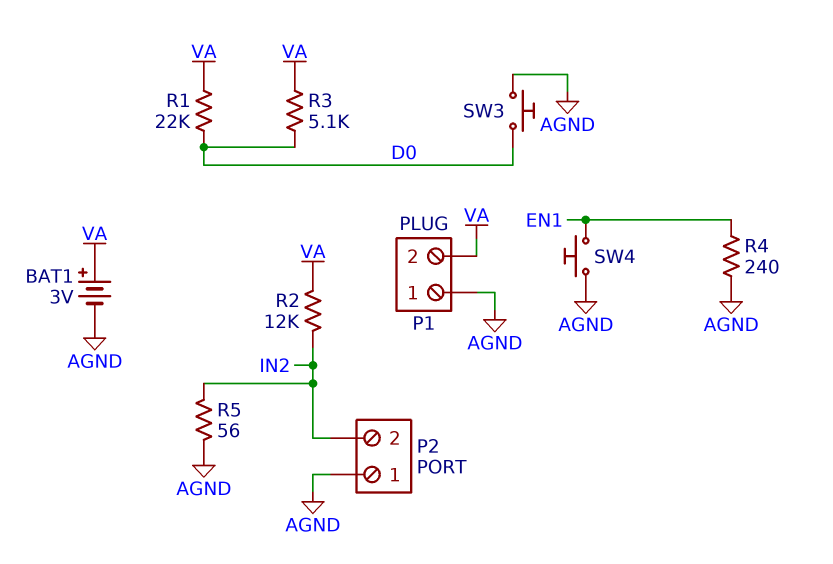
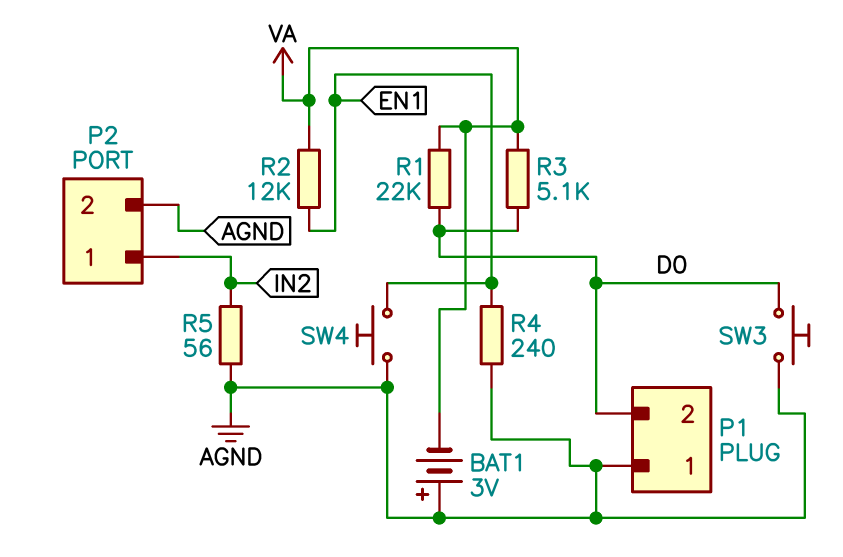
BAT1: 3V (plus VA, minus AGND) -> 3V (plus AGND, minus VA)
P1 pin 2: VA -> D0
P2 pin 1: AGND -> IN2
P2 pin 2: IN2 -> AGND
R2: 12k (IN2, VA) -> 12k (EN1, VA)

